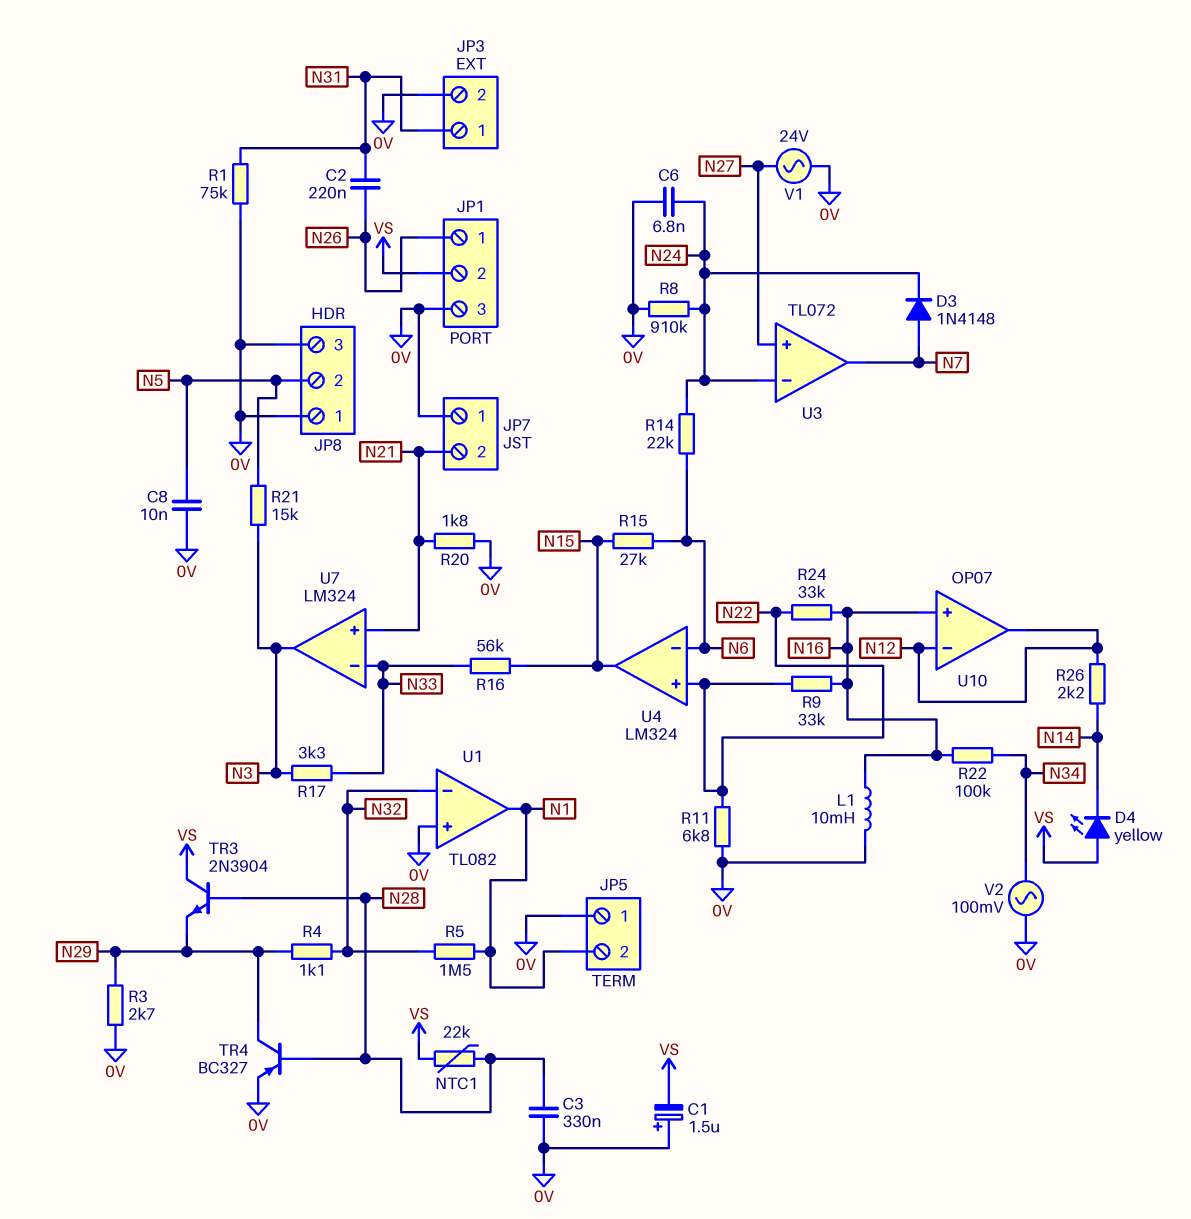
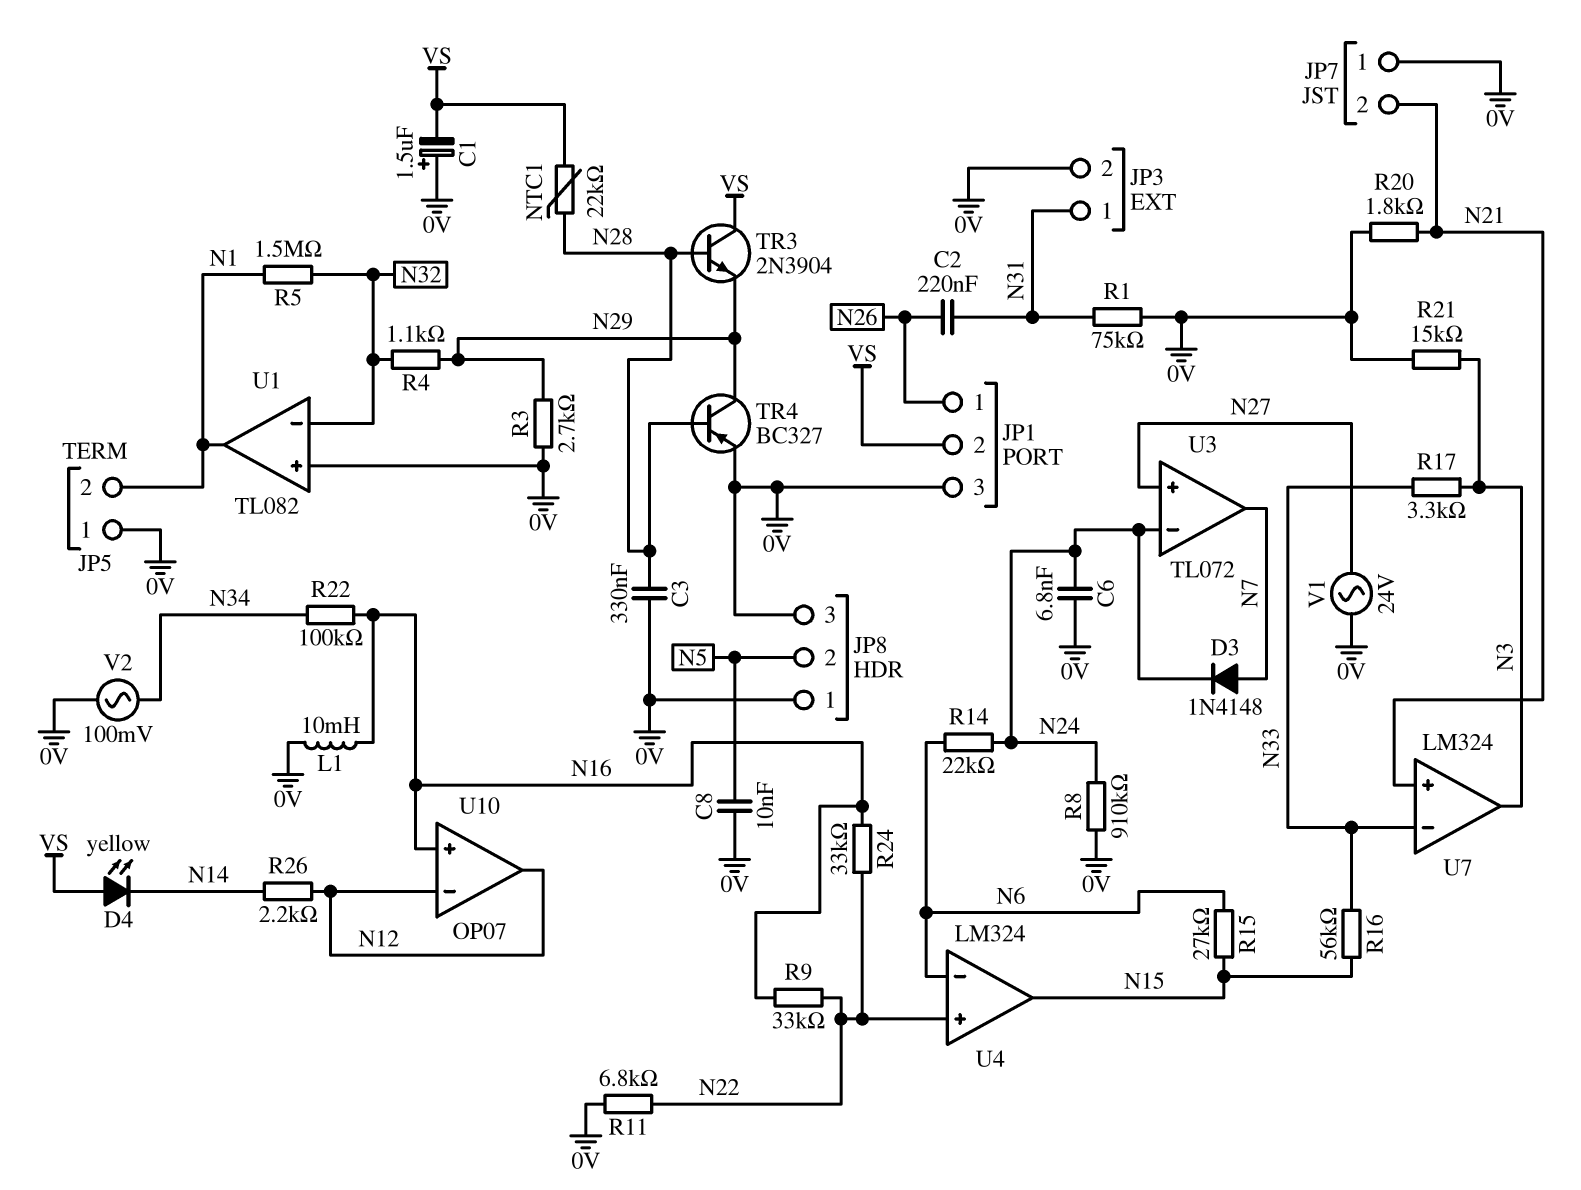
R21: 15k (N3, N5) -> 15k (0V, N3)

